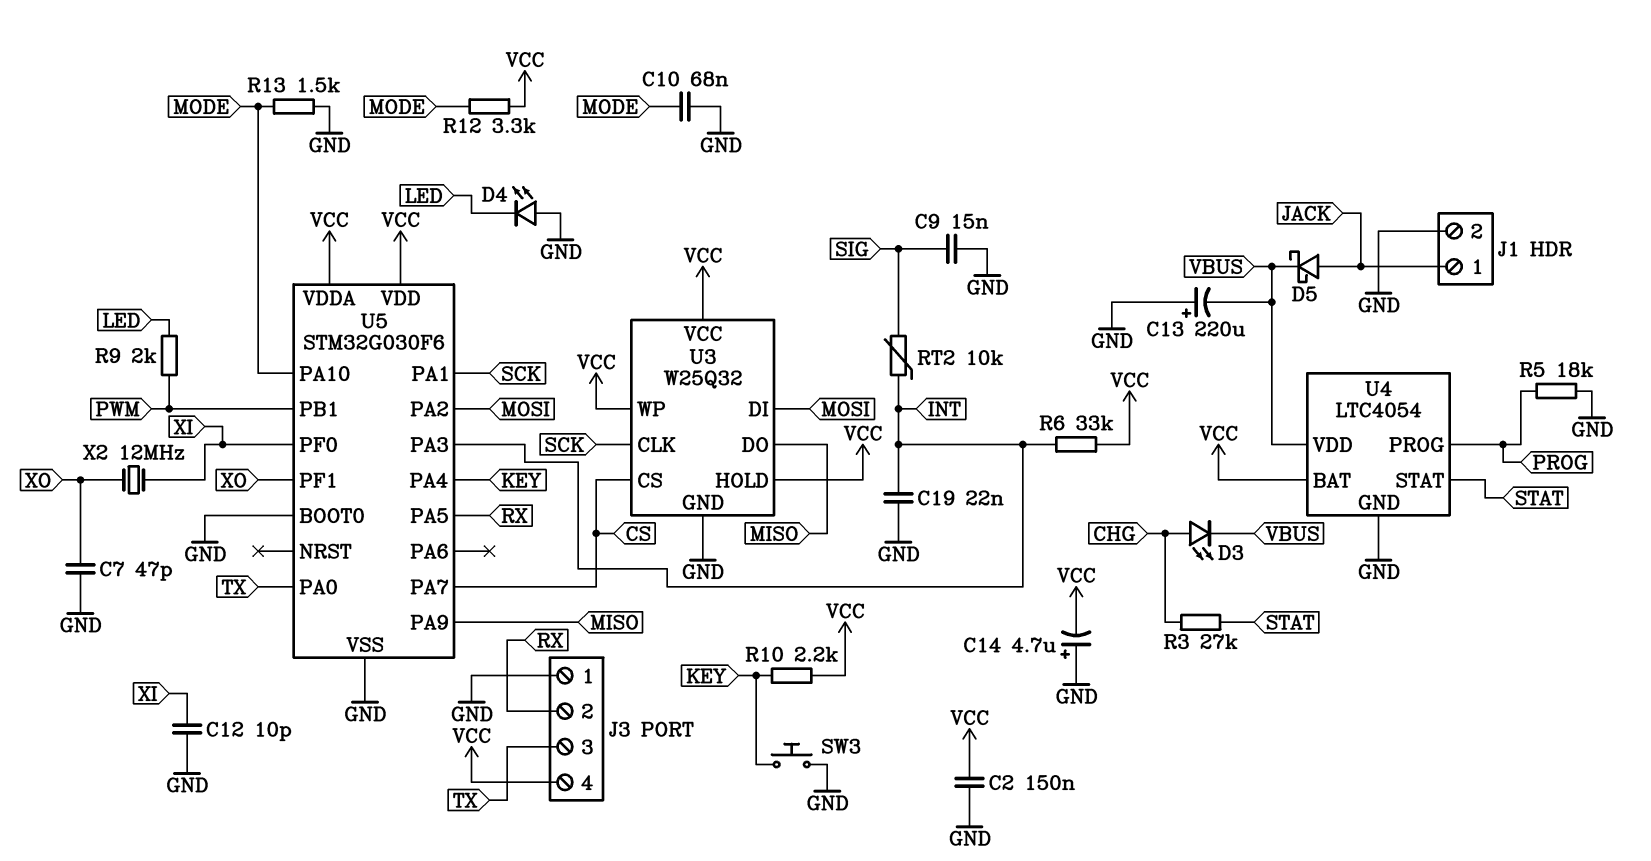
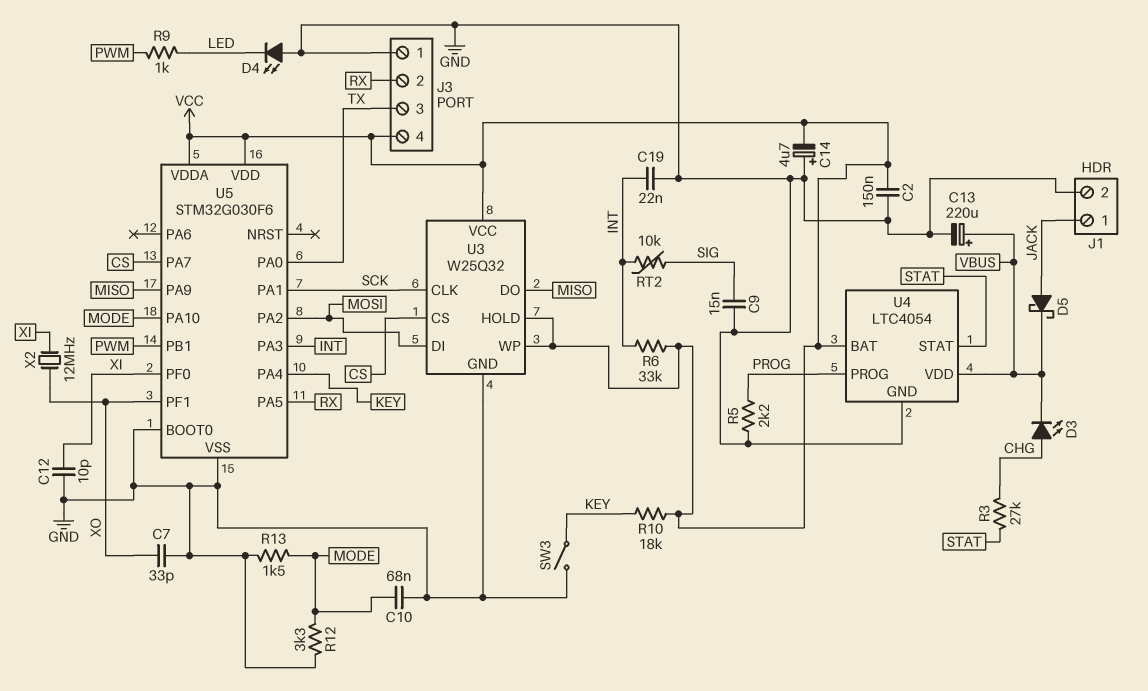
C7: 47pF (GND, XO) -> 33pF (GND, XO)
C13: 220uF (plus GND, minus VBUS) -> 220uF (plus VBUS, minus GND)
R5: 18k (GND, PROG) -> 2.2k (GND, PROG)
R9: 2k (LED, PWM) -> 1k (LED, PWM)
R10: 2.2k (KEY, VCC) -> 18k (KEY, VCC)
R12: 3.3k (MODE, VCC) -> 3.3k (GND, MODE)
SW3: button (GND, KEY) -> switch (GND, KEY)

